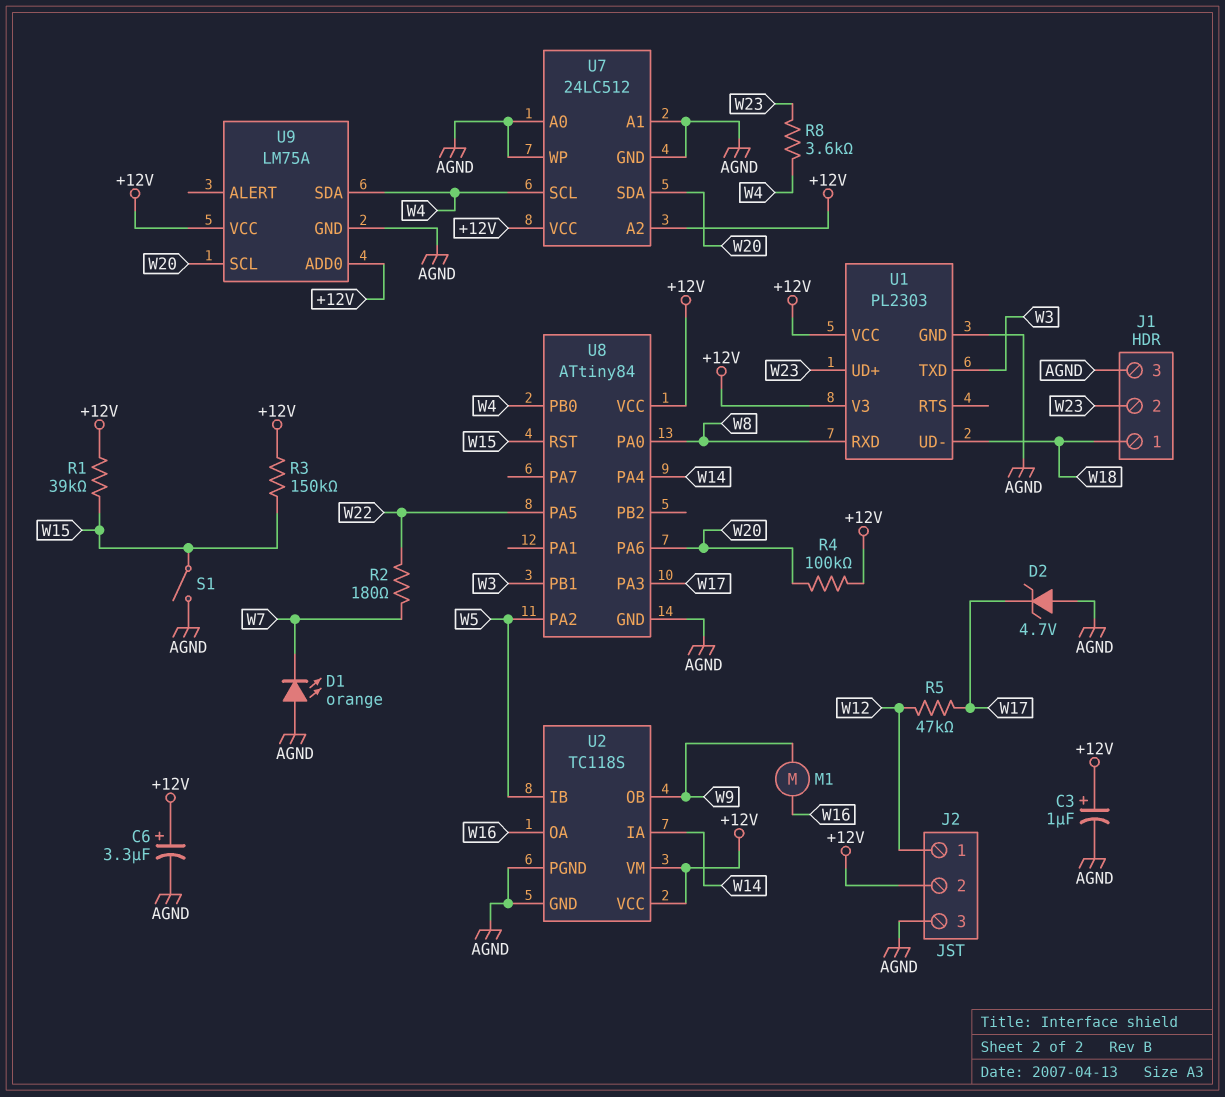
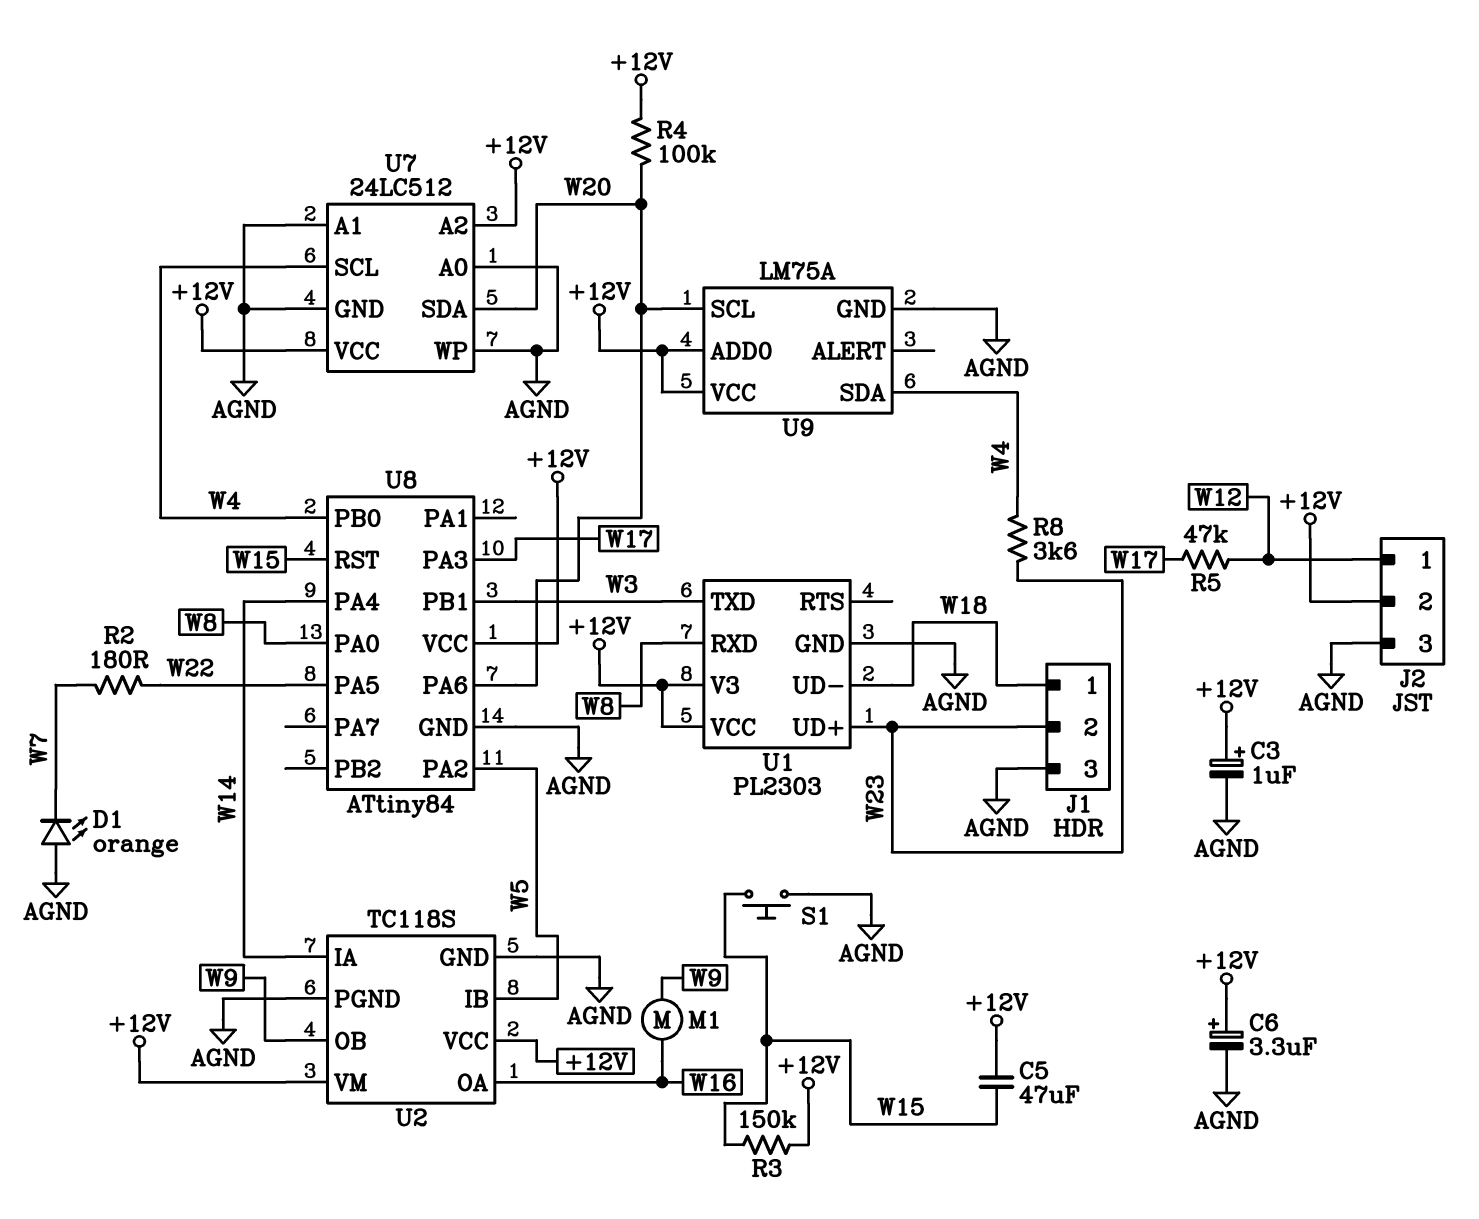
C5: none -> 47uF (+12V, W15)
D2: zener 4.7V (A AGND, K W17) -> none
R1: 39k (+12V, W15) -> none
S1: switch (AGND, W15) -> button (AGND, W15)

